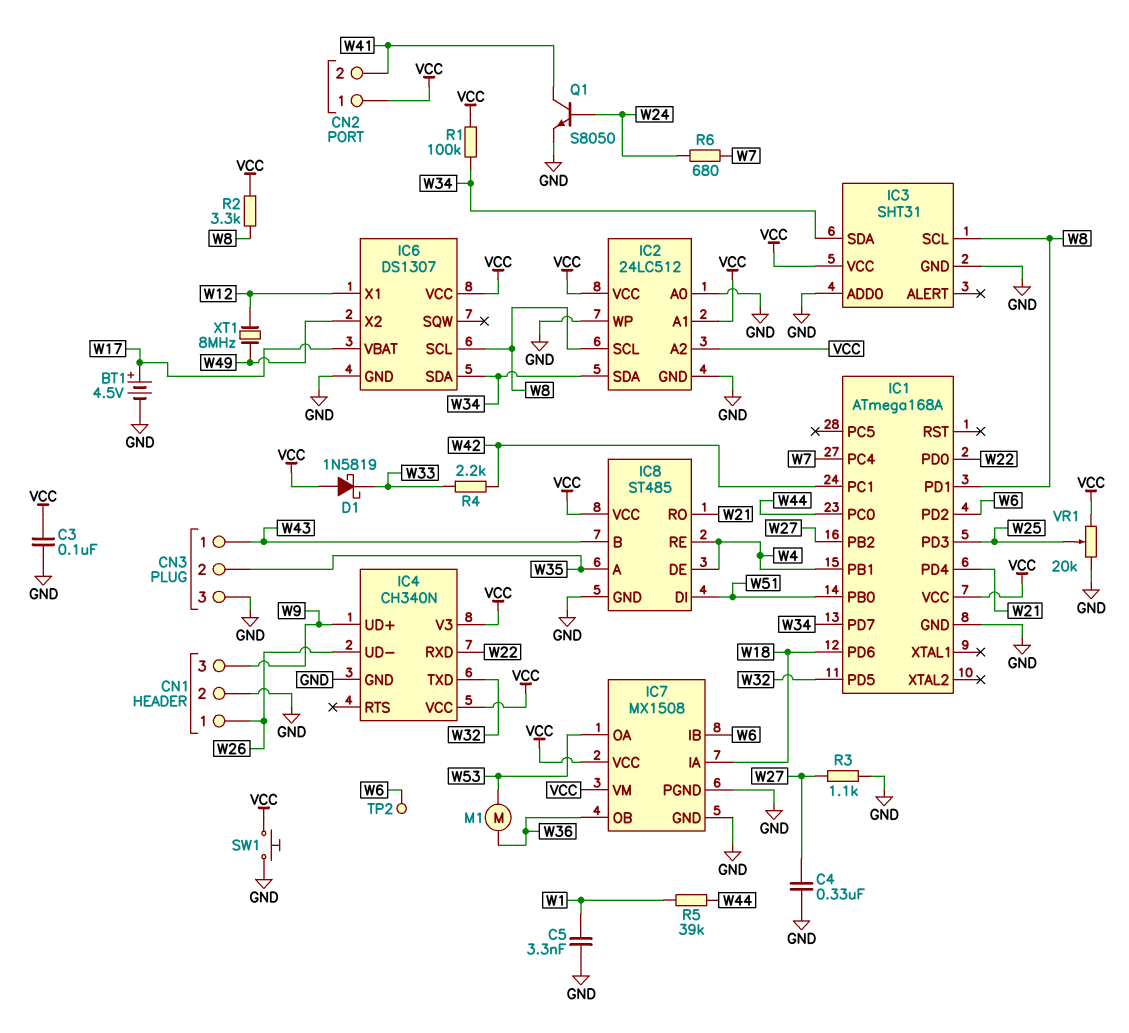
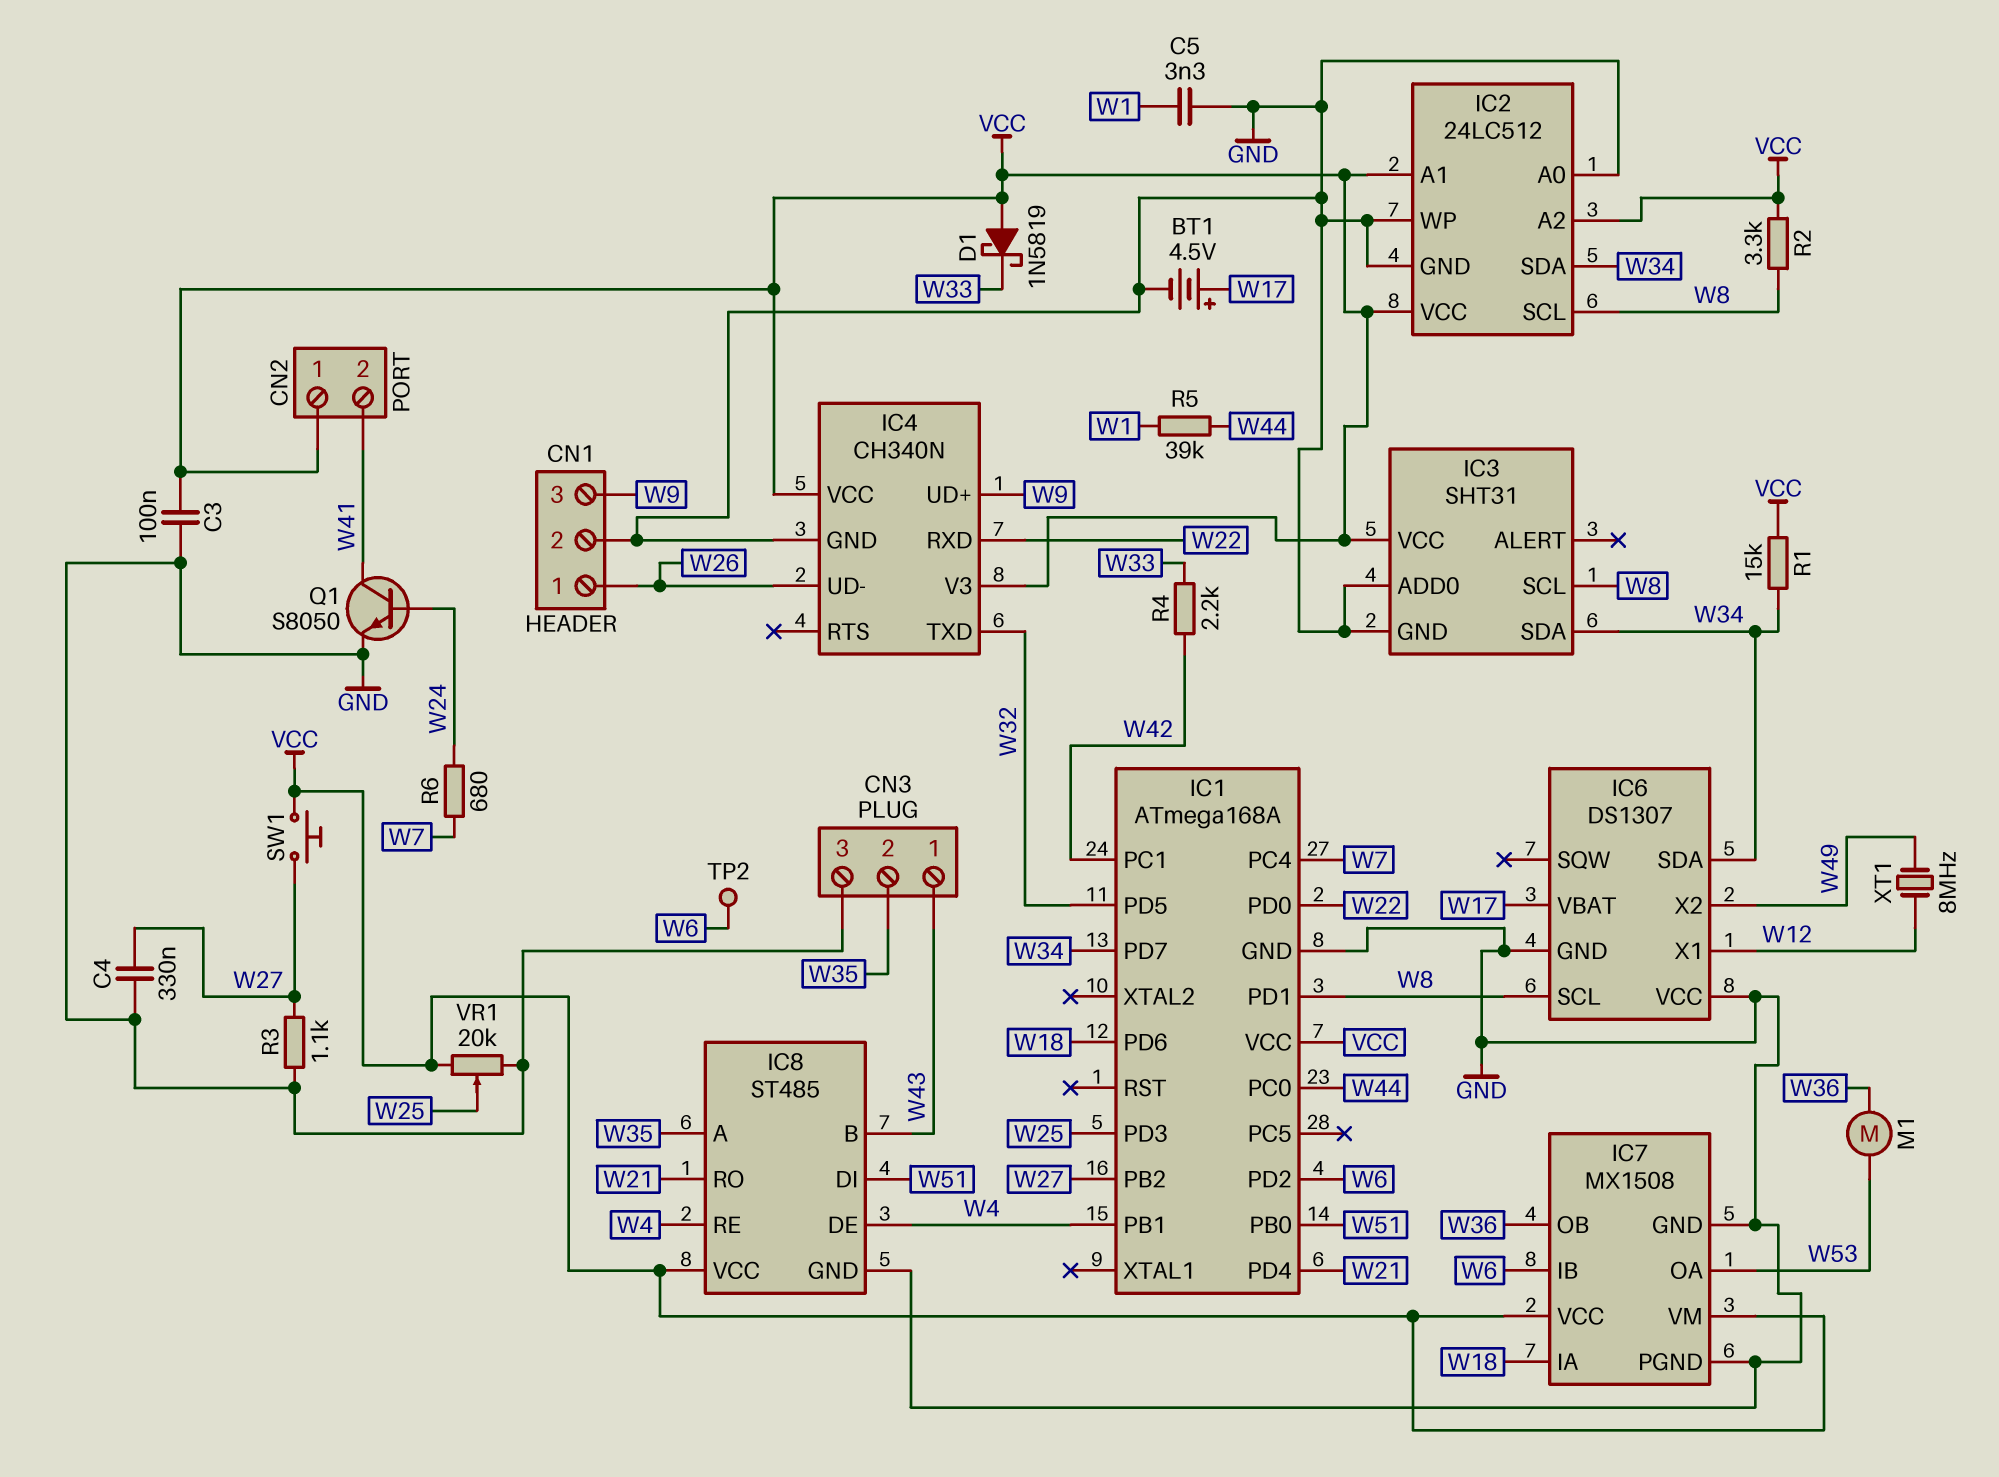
IC6 pin VCC: VCC -> GND
R1: 100k (VCC, W34) -> 15k (VCC, W34)
SW1: button (GND, VCC) -> button (VCC, W27)

